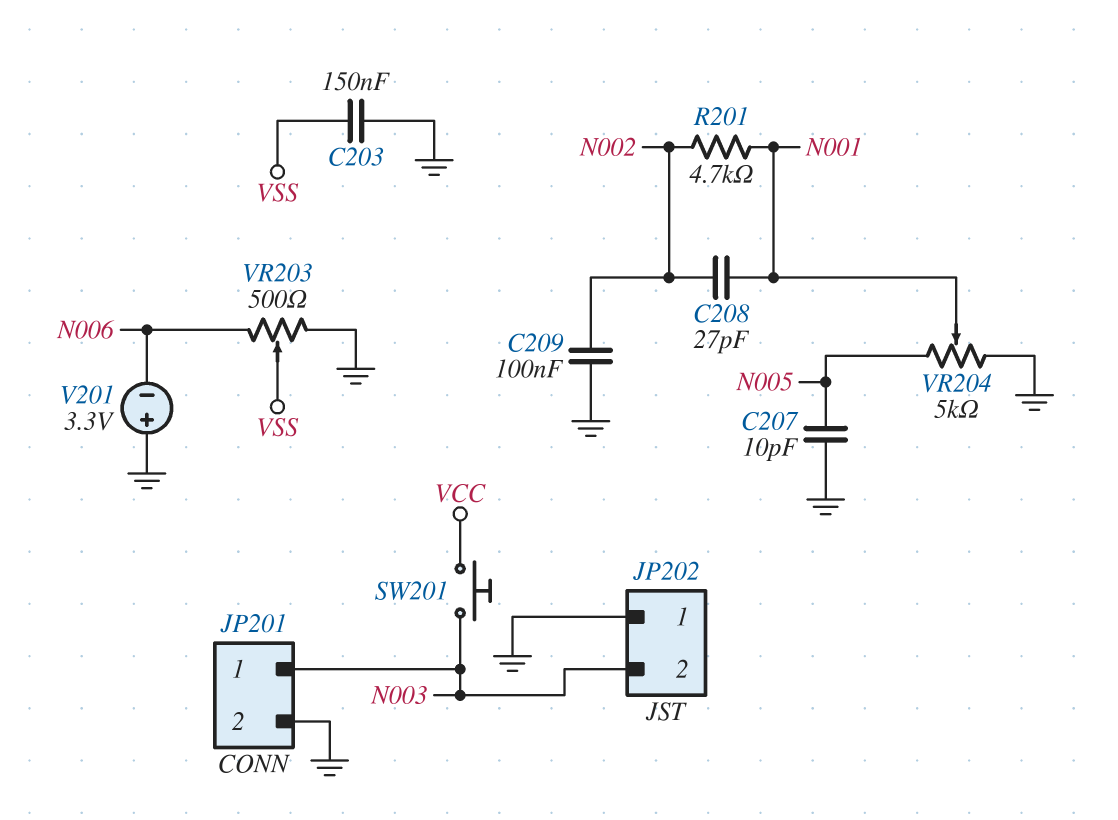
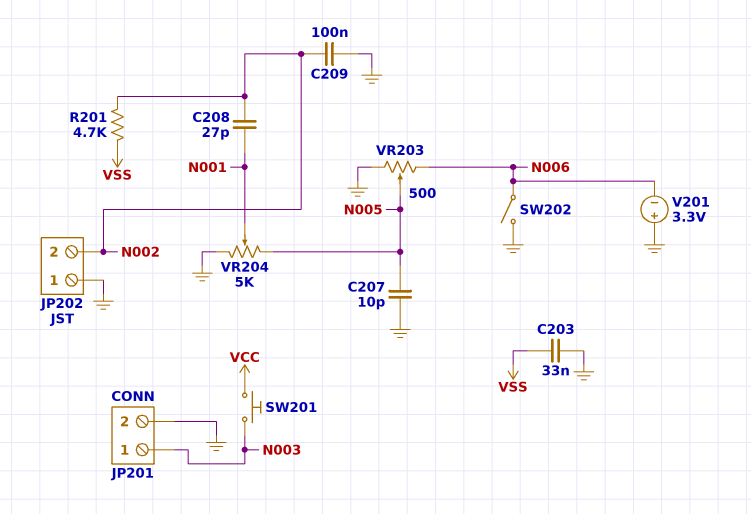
C203: 150nF (GND, VSS) -> 33nF (GND, VSS)
JP202 pin 2: N003 -> N002
R201: 4.7k (N001, N002) -> 4.7k (N002, VSS)
SW202: none -> switch (GND, N006)
VR203: 500 (GND, N006, wiper VSS) -> 500 (GND, N006, wiper N005)

